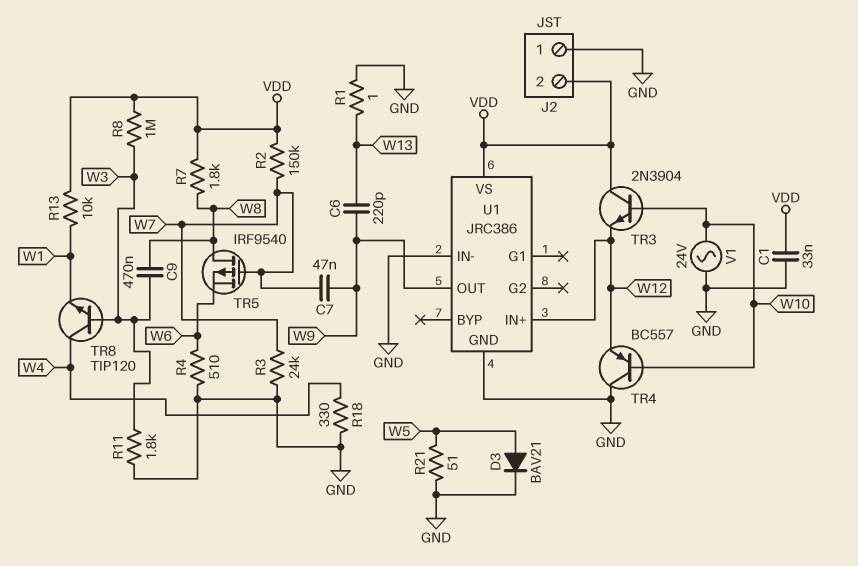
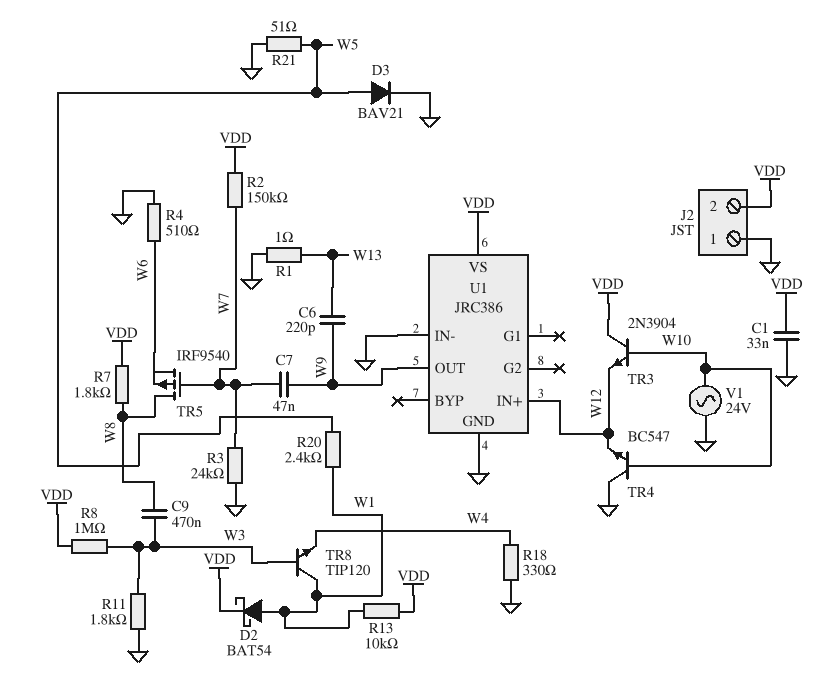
D2: none -> schottky BAT54 (A W1, K VDD)
R20: none -> 2.4k (W1, W5)
TR4: PNP BC557 (B W10, C GND, E W12) -> NPN BC547 (B W10, C GND, E W12)
TR8: NPN TIP120 (B W3, C W4, E W1) -> NPN TIP120 (B W3, C W1, E W4)

